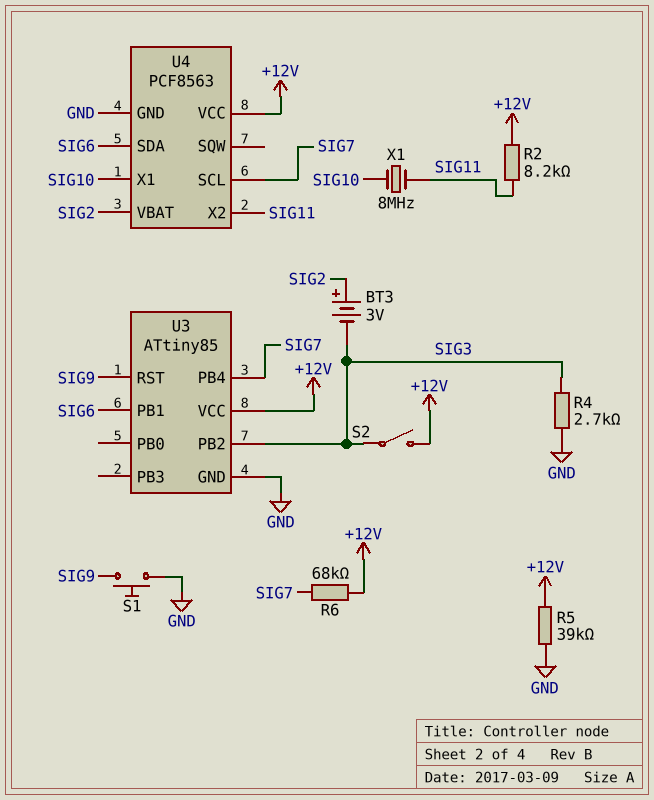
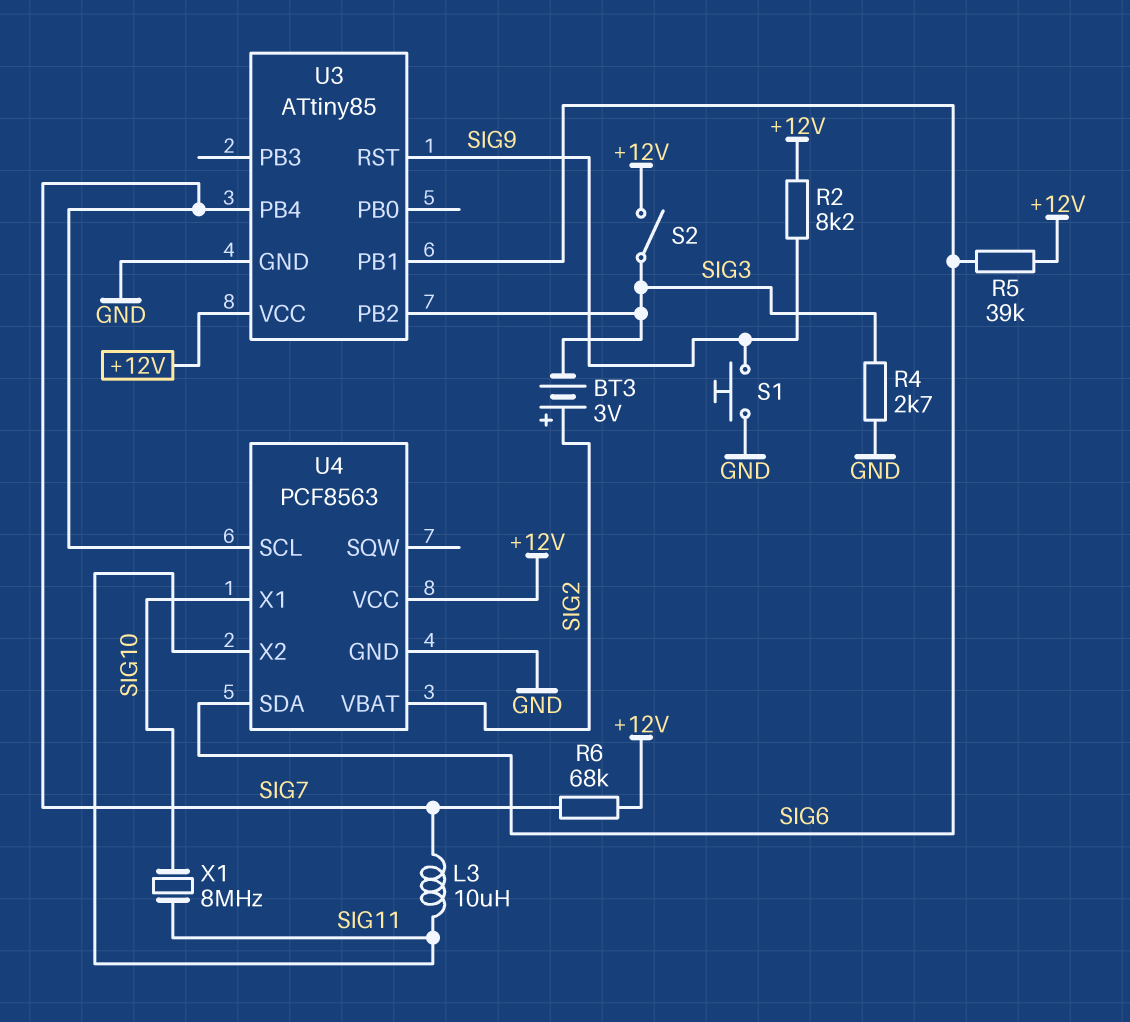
L3: none -> 10uH (SIG7, SIG11)
R2: 8.2k (+12V, SIG11) -> 8.2k (+12V, SIG9)
R5: 39k (+12V, GND) -> 39k (+12V, SIG6)

